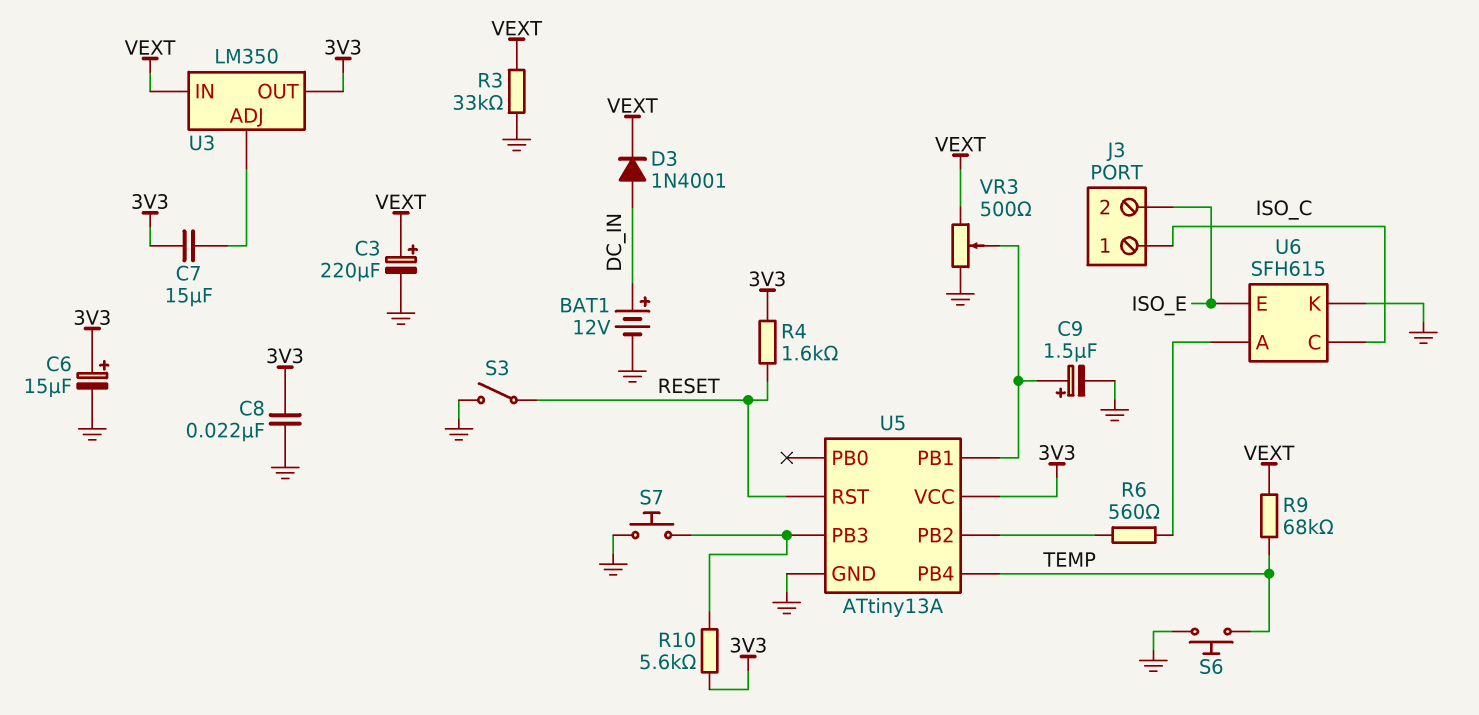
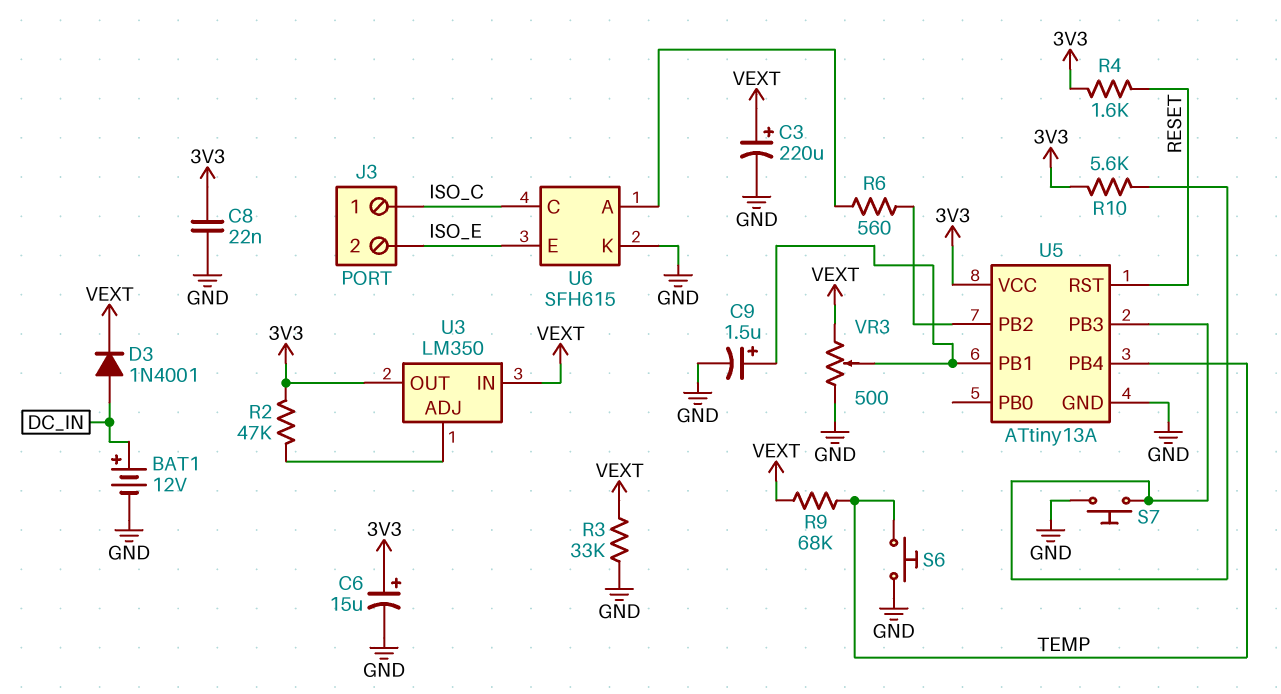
C7: 15uF (3V3, U3/ADJ) -> none
R2: none -> 47k (3V3, U3/ADJ)
S3: switch (GND, RESET) -> none

